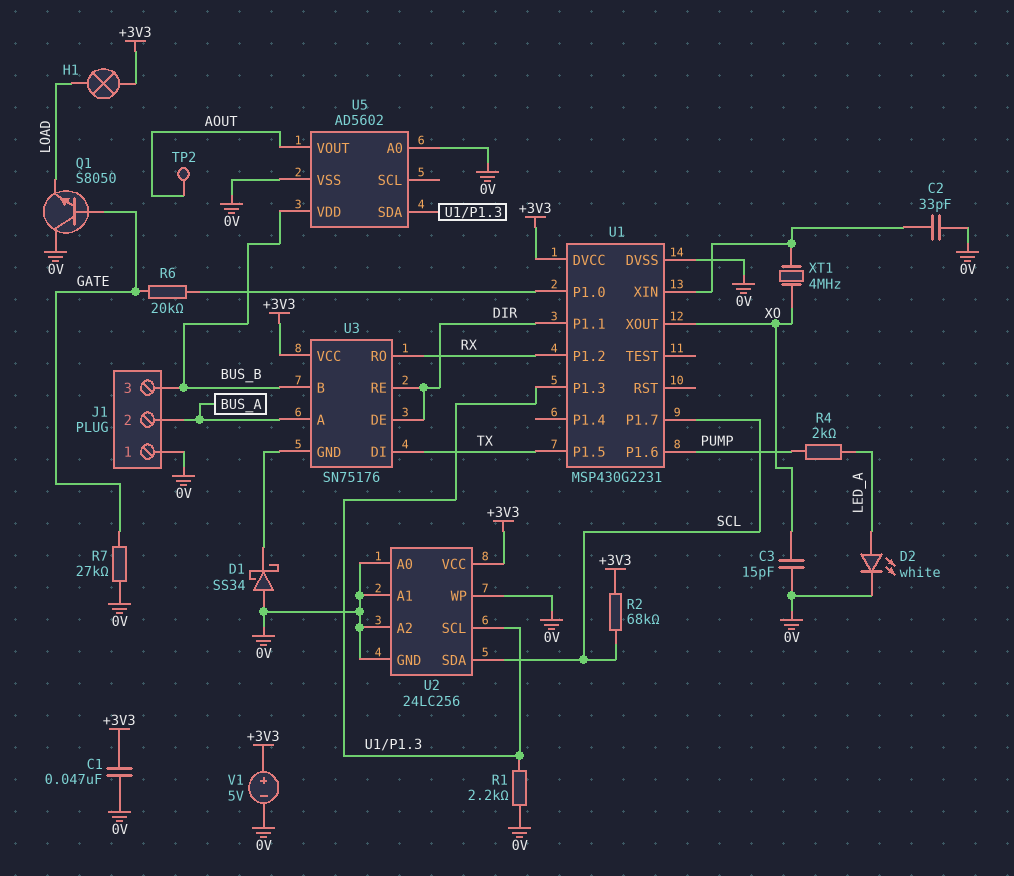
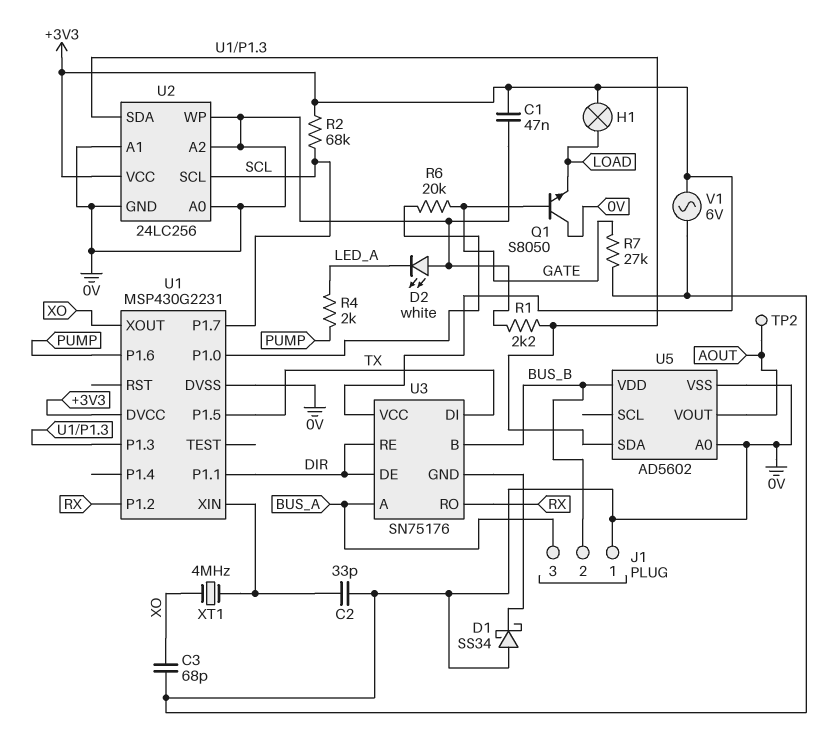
C3: 15pF (0V, XO) -> 68pF (0V, XO)
D2: LED white (A LED_A, K 0V) -> LED white (A 0V, K LED_A)
J1 pin 2: BUS_A -> BUS_B
J1 pin 3: BUS_B -> BUS_A
U2 pin SCL: U1/P1.3 -> SCL
U2 pin SDA: SCL -> U1/P1.3
V1: 5V (plus +3V3, minus 0V) -> AC 6V (+3V3, 0V)

